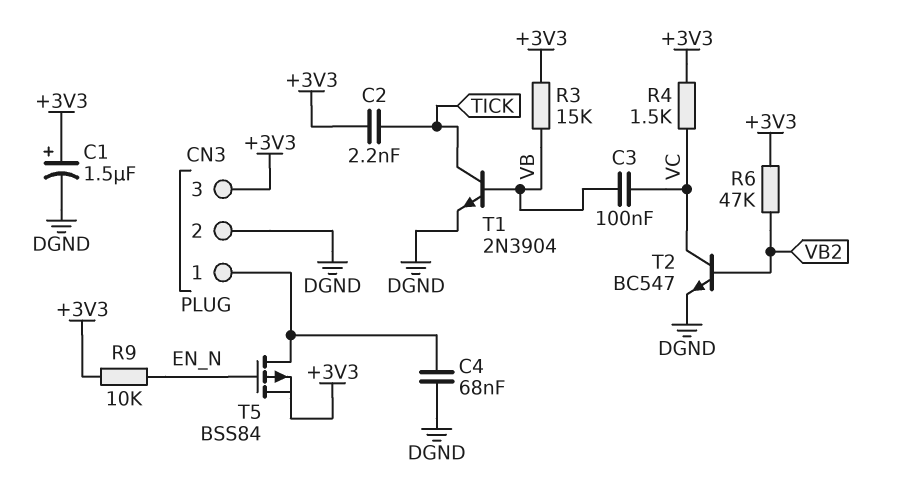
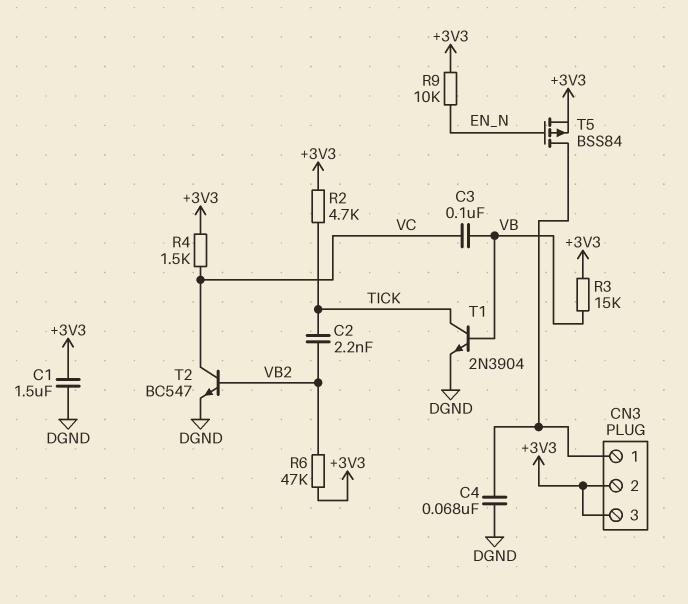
C1: 1.5uF (plus +3V3, minus DGND) -> 1.5uF (+3V3, DGND)
C2: 2.2nF (+3V3, TICK) -> 2.2nF (TICK, VB2)
CN3 pin 2: DGND -> +3V3
R2: none -> 4.7k (+3V3, TICK)

